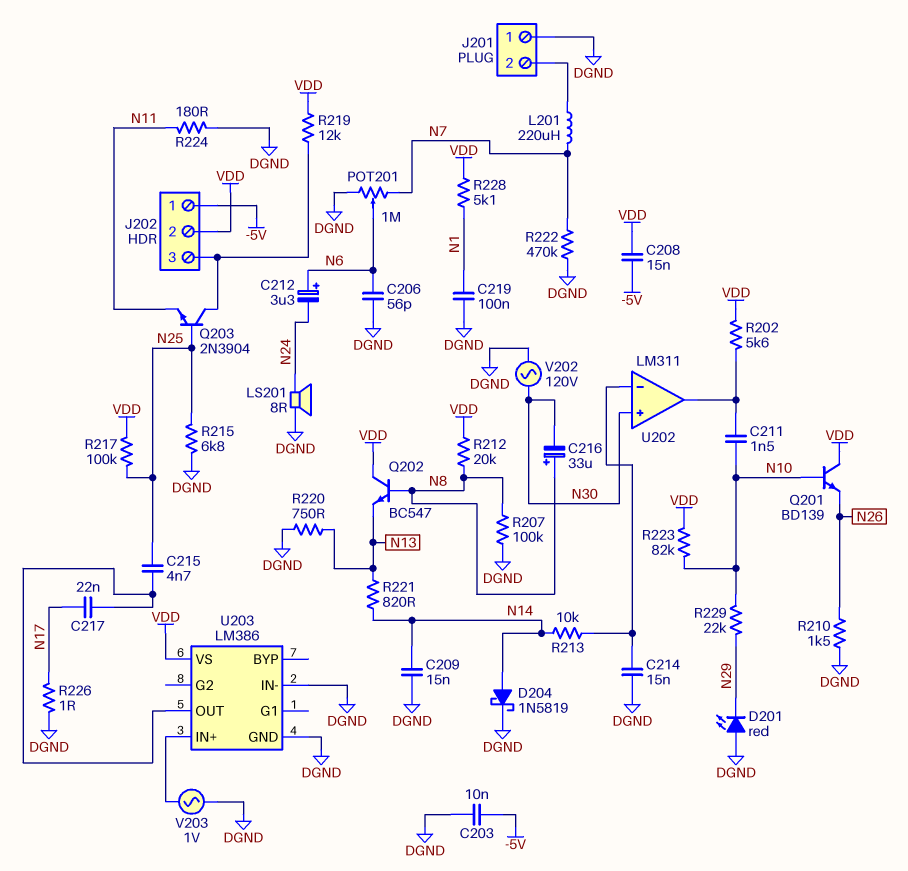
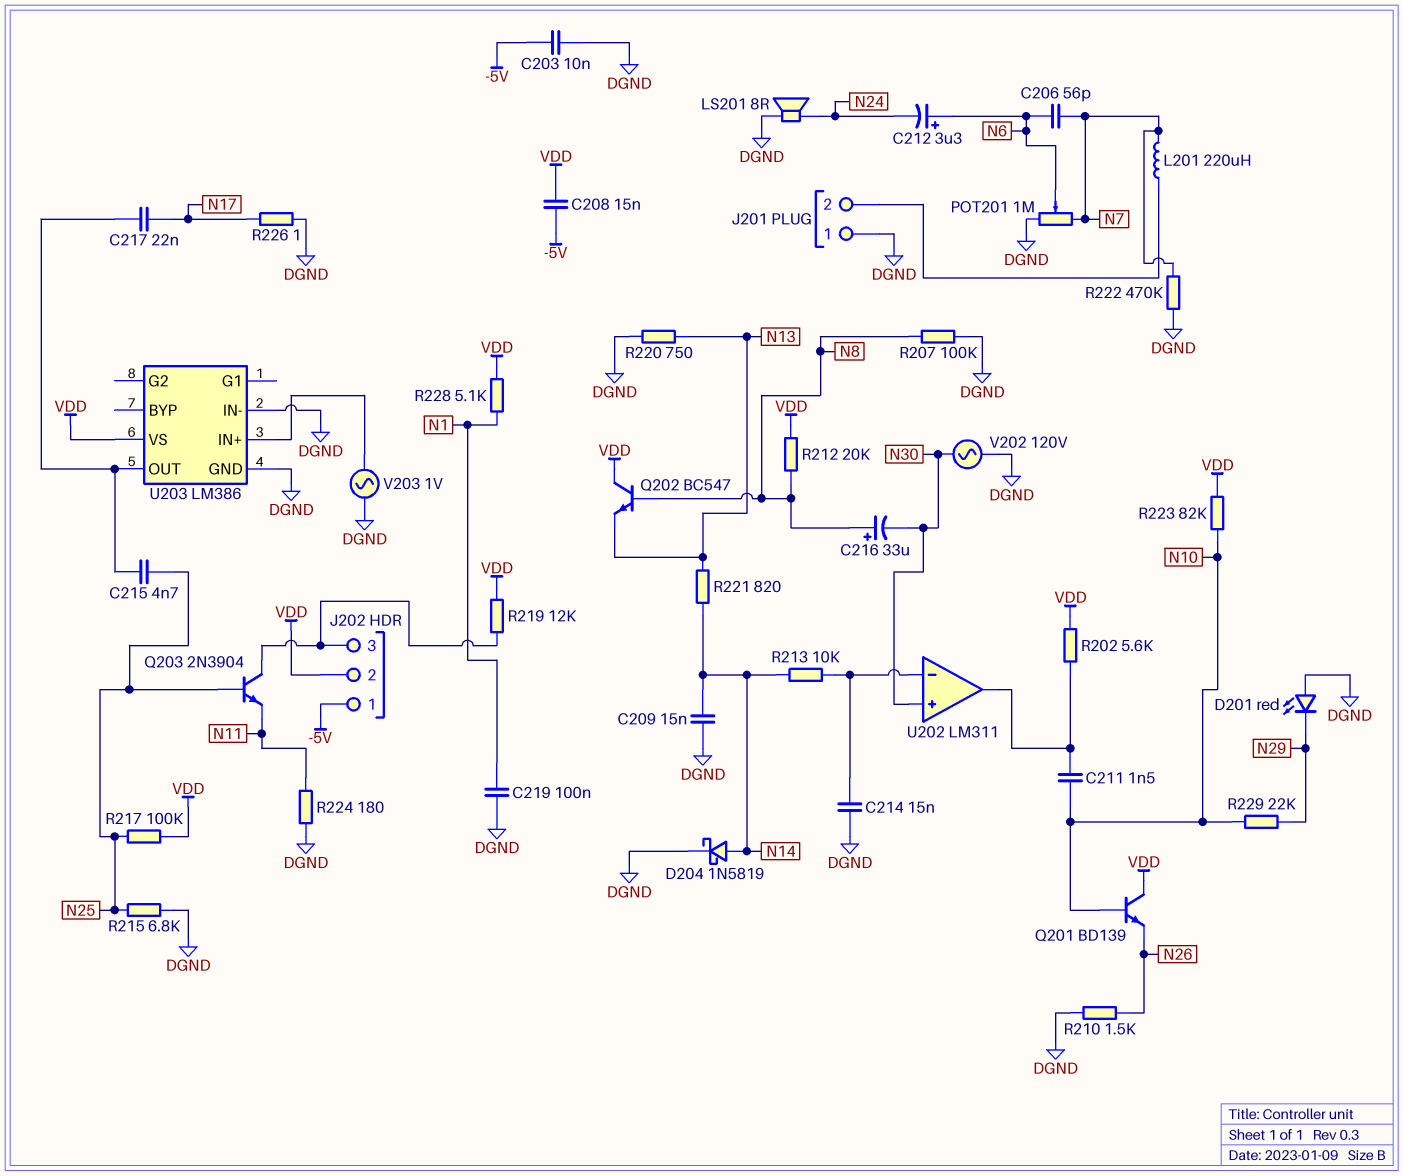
C206: 56pF (DGND, N6) -> 56pF (N6, N7)

